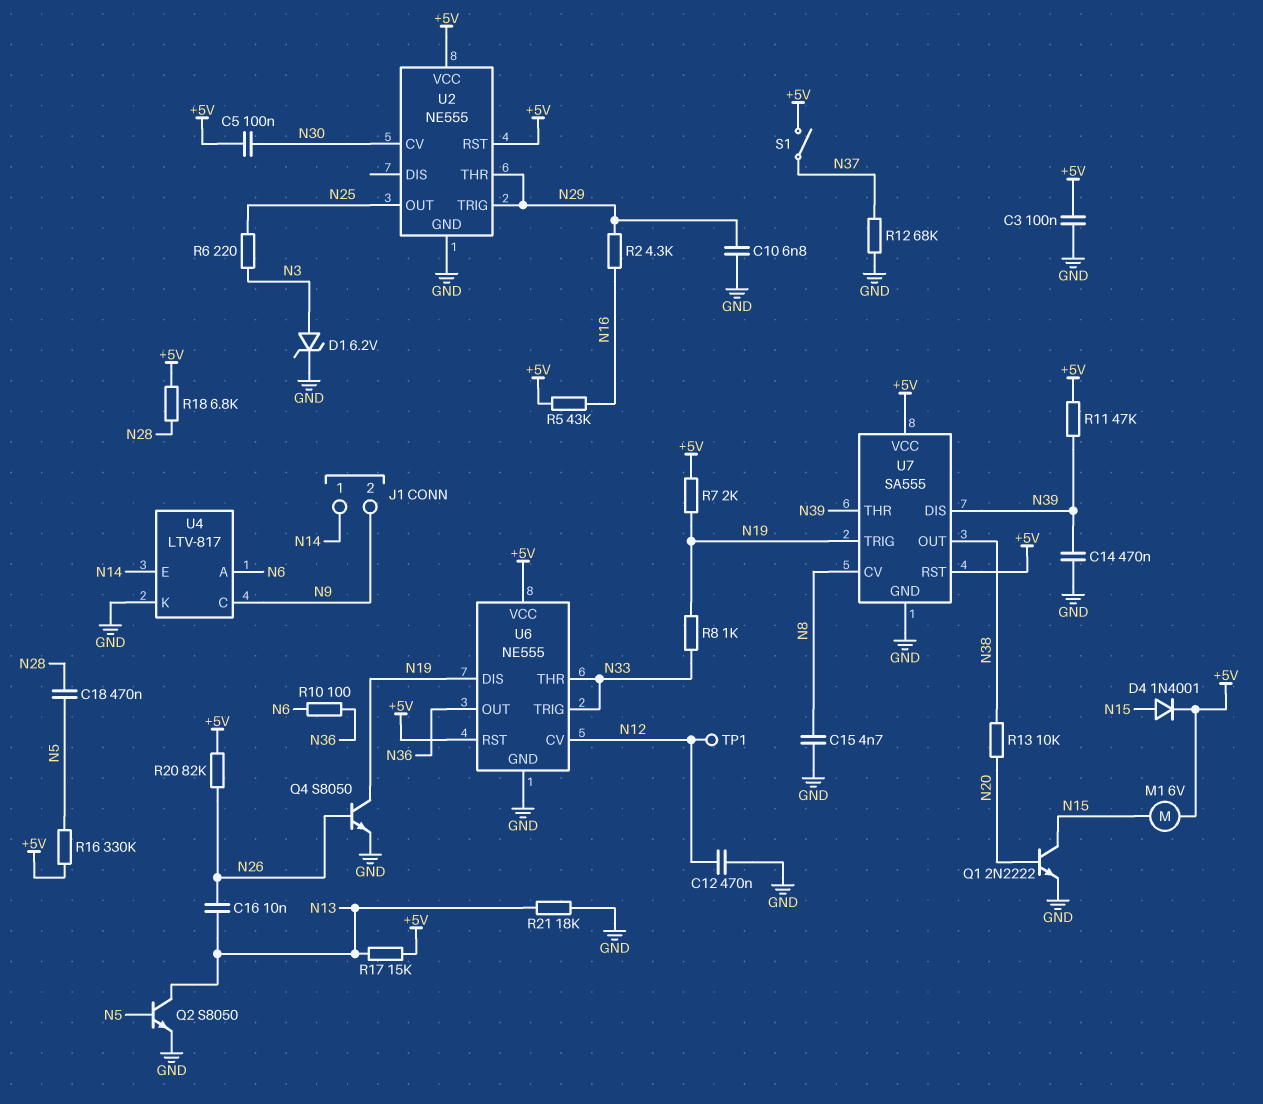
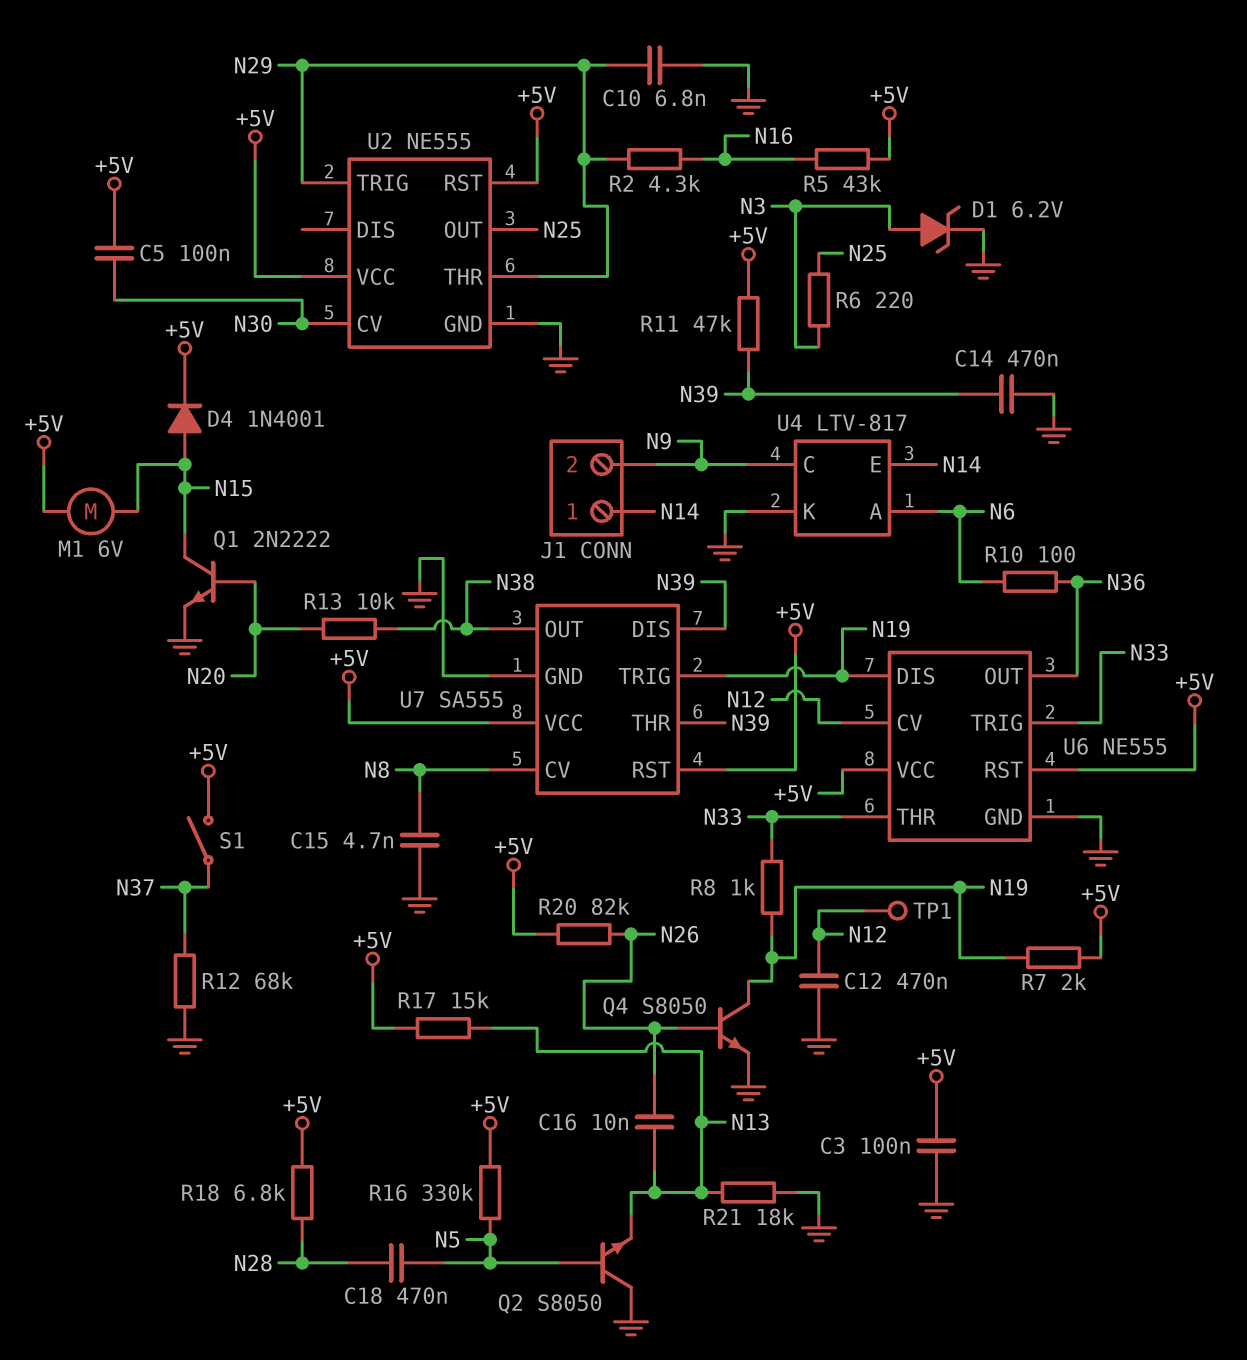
Q2: NPN S8050 (B N5, C N13, E GND) -> NPN S8050 (B N5, C GND, E N13)

